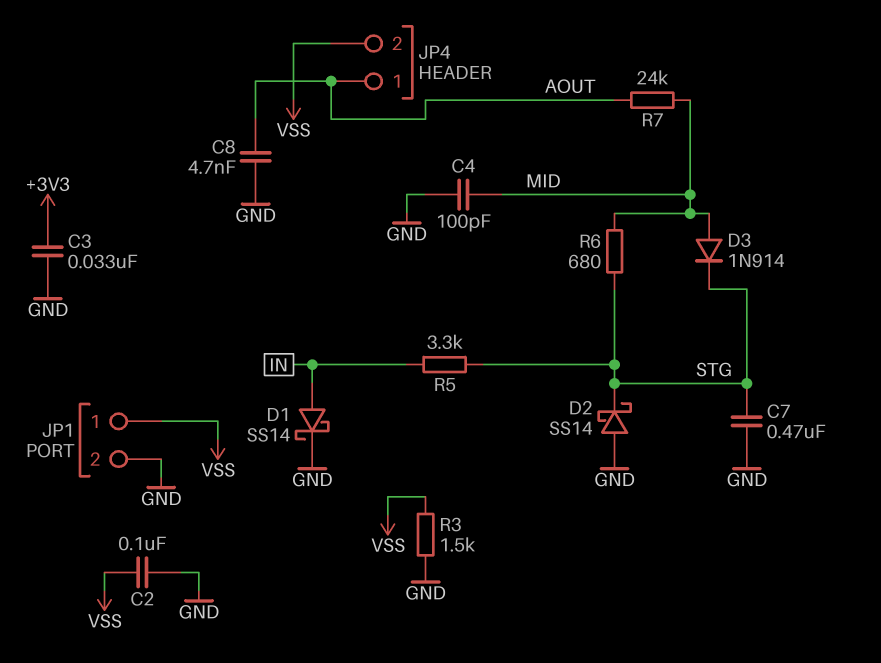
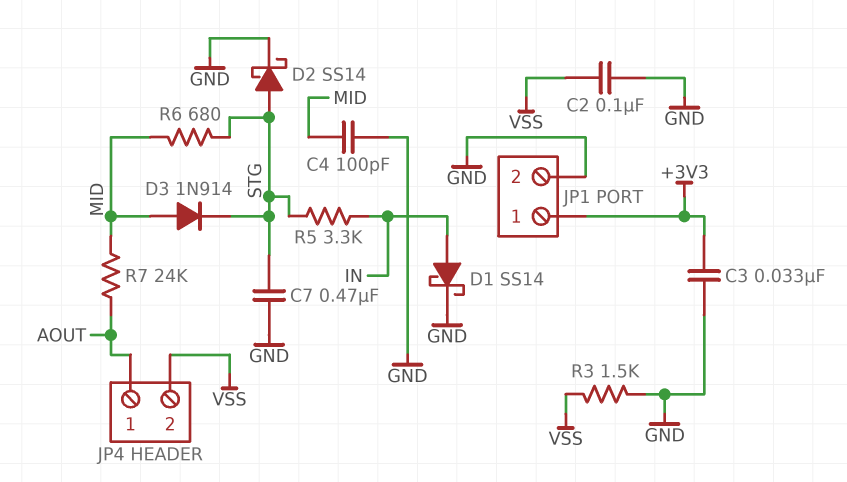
C8: 4.7nF (AOUT, GND) -> none
D2: schottky SS14 (A GND, K STG) -> schottky SS14 (A STG, K GND)
JP1 pin 1: VSS -> +3V3

